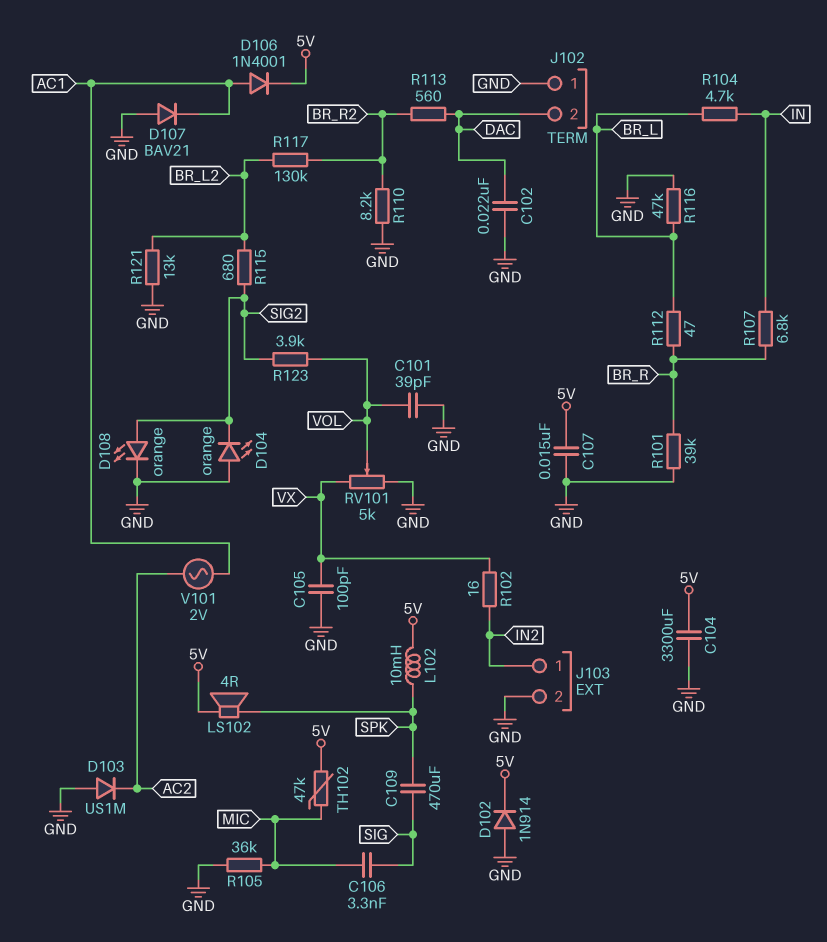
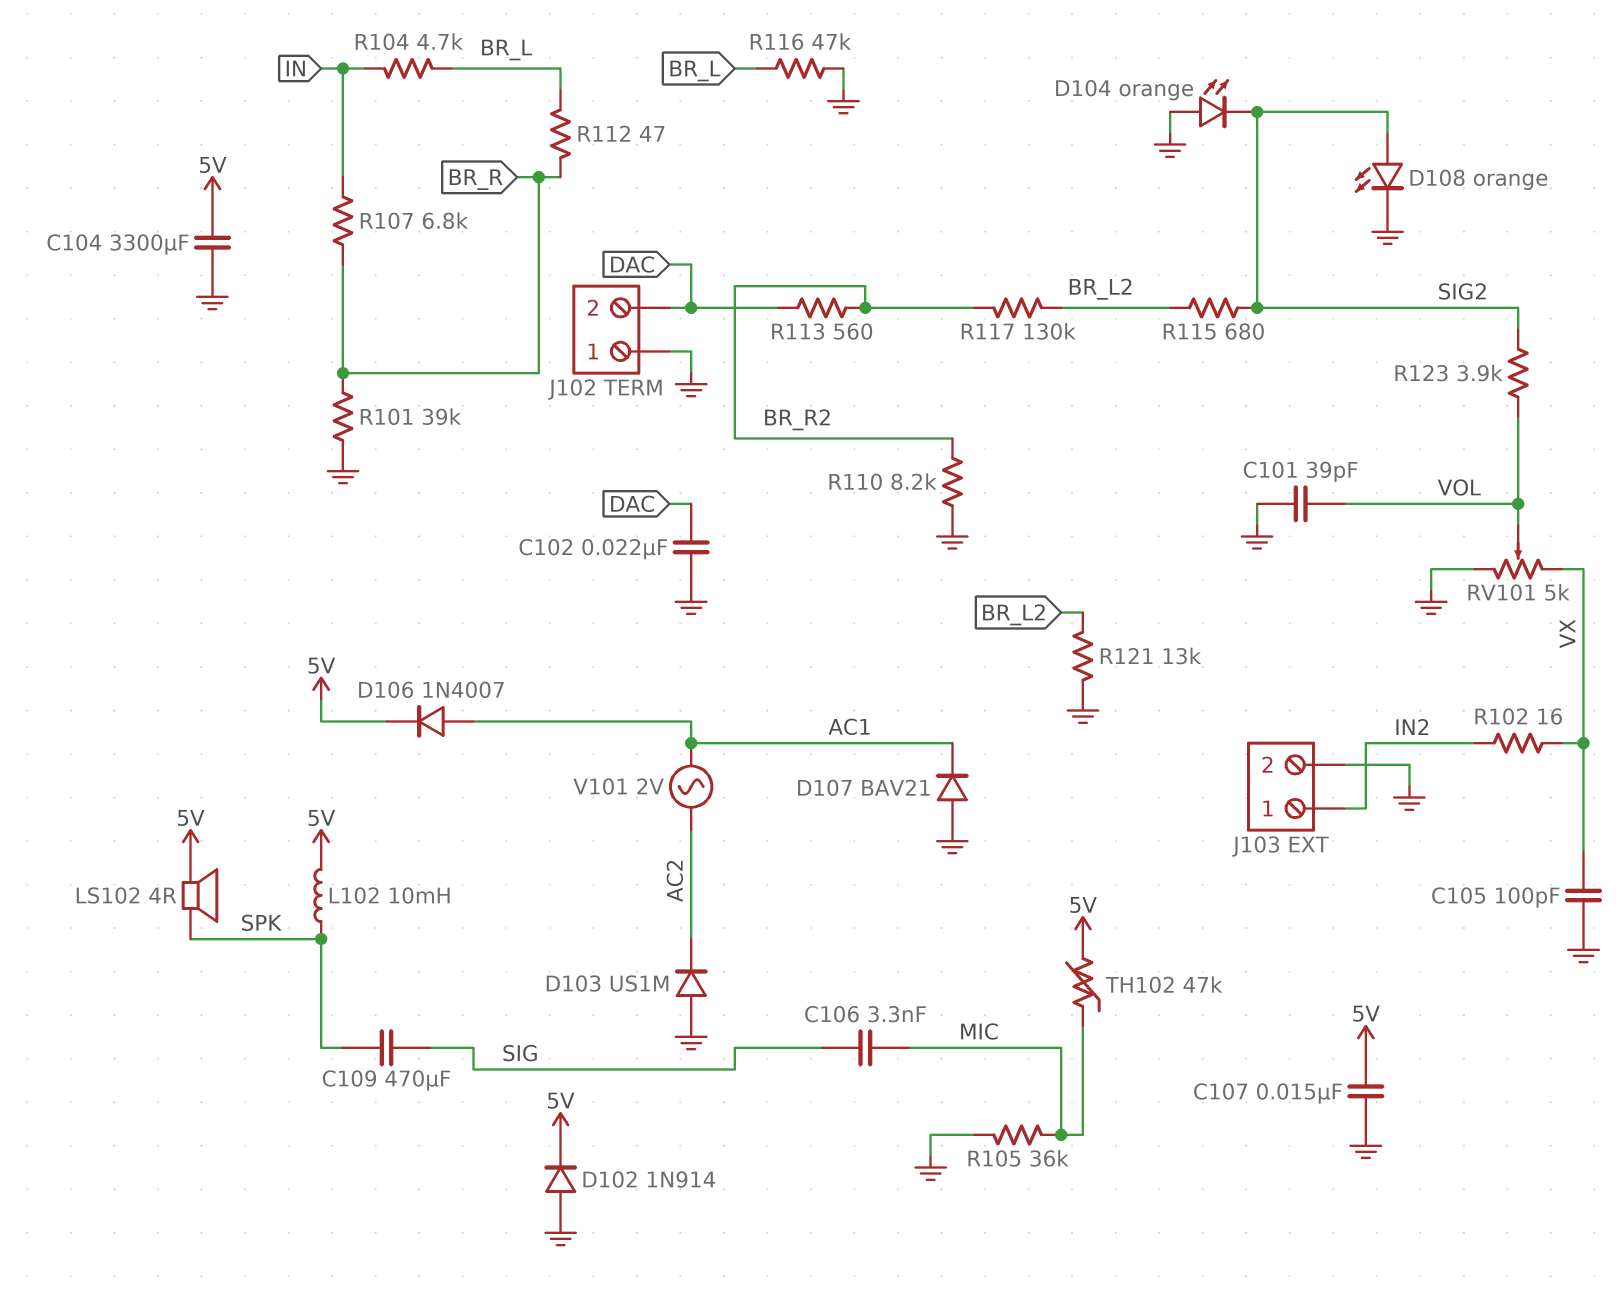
D106: diode 1N4001 (A AC1, K 5V) -> diode 1N4007 (A AC1, K 5V)

